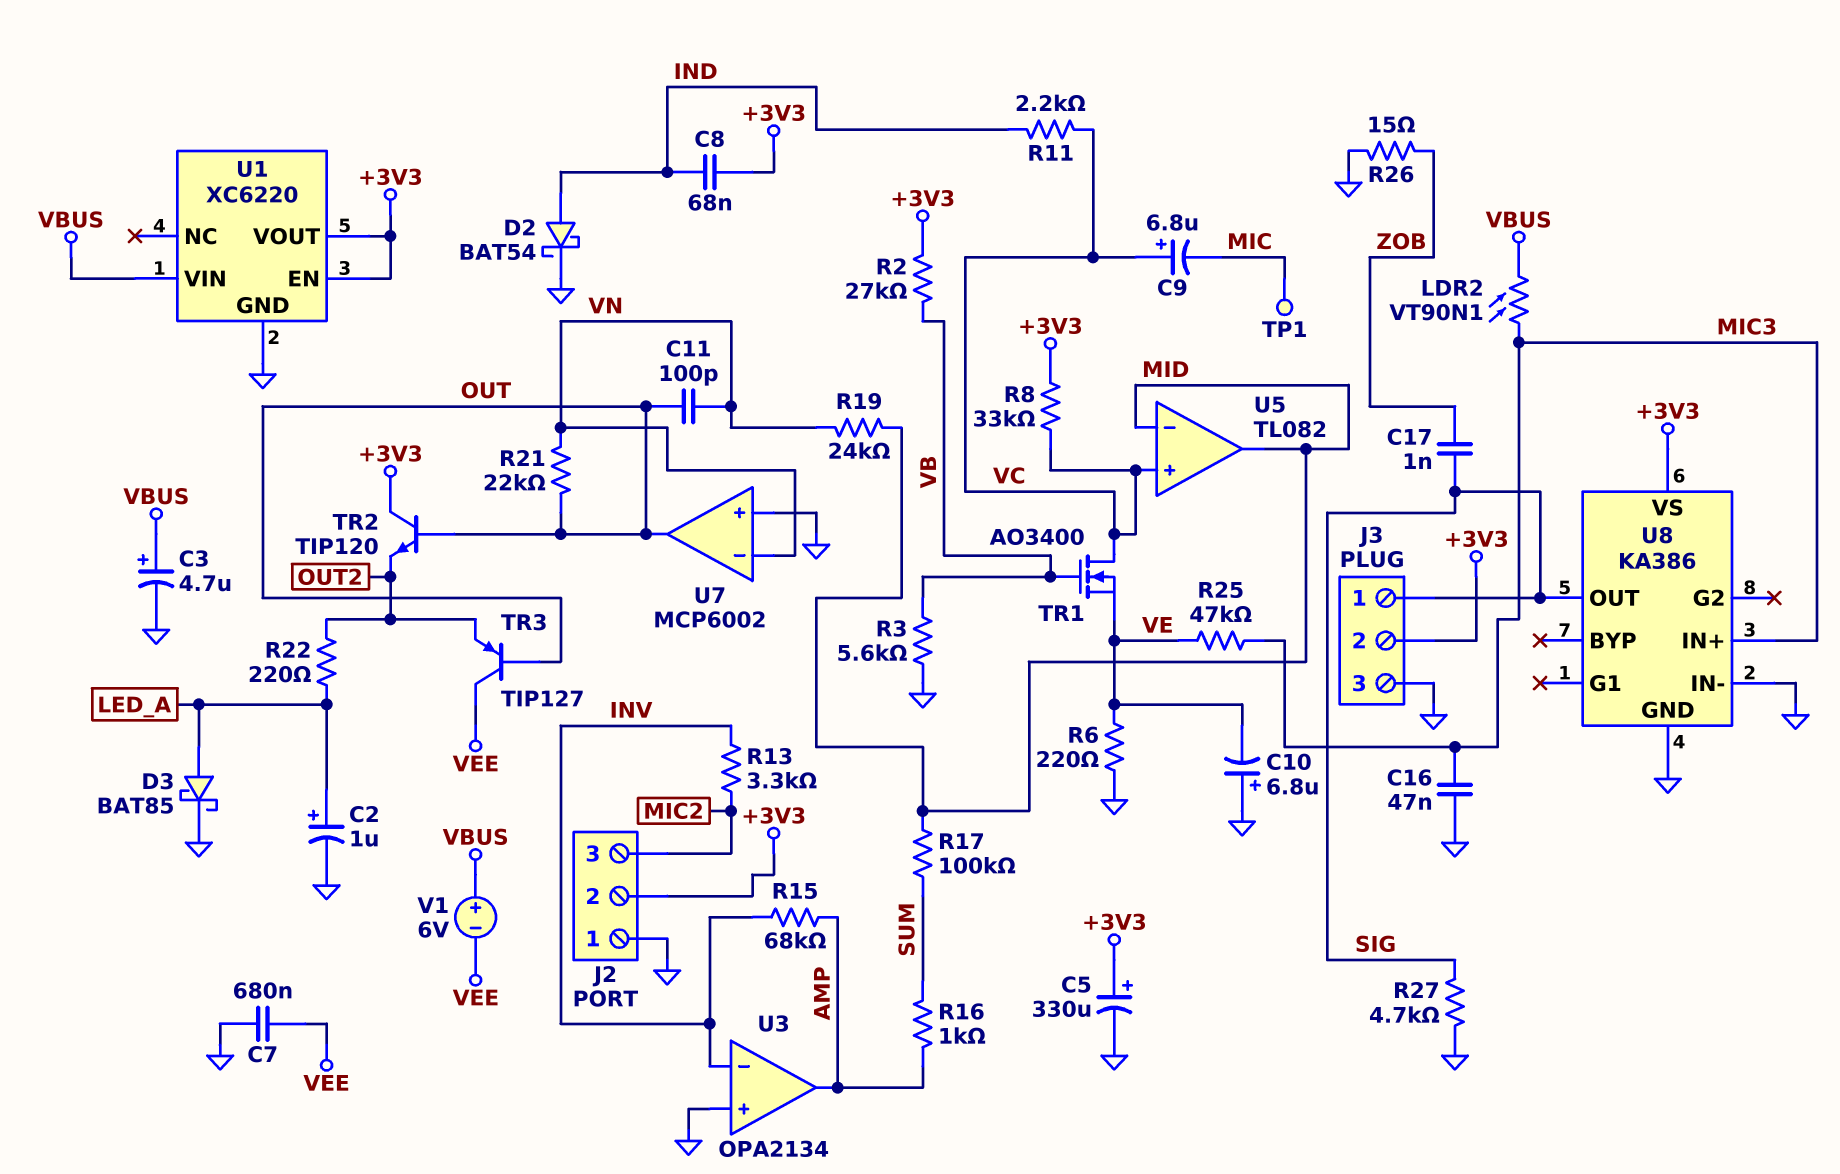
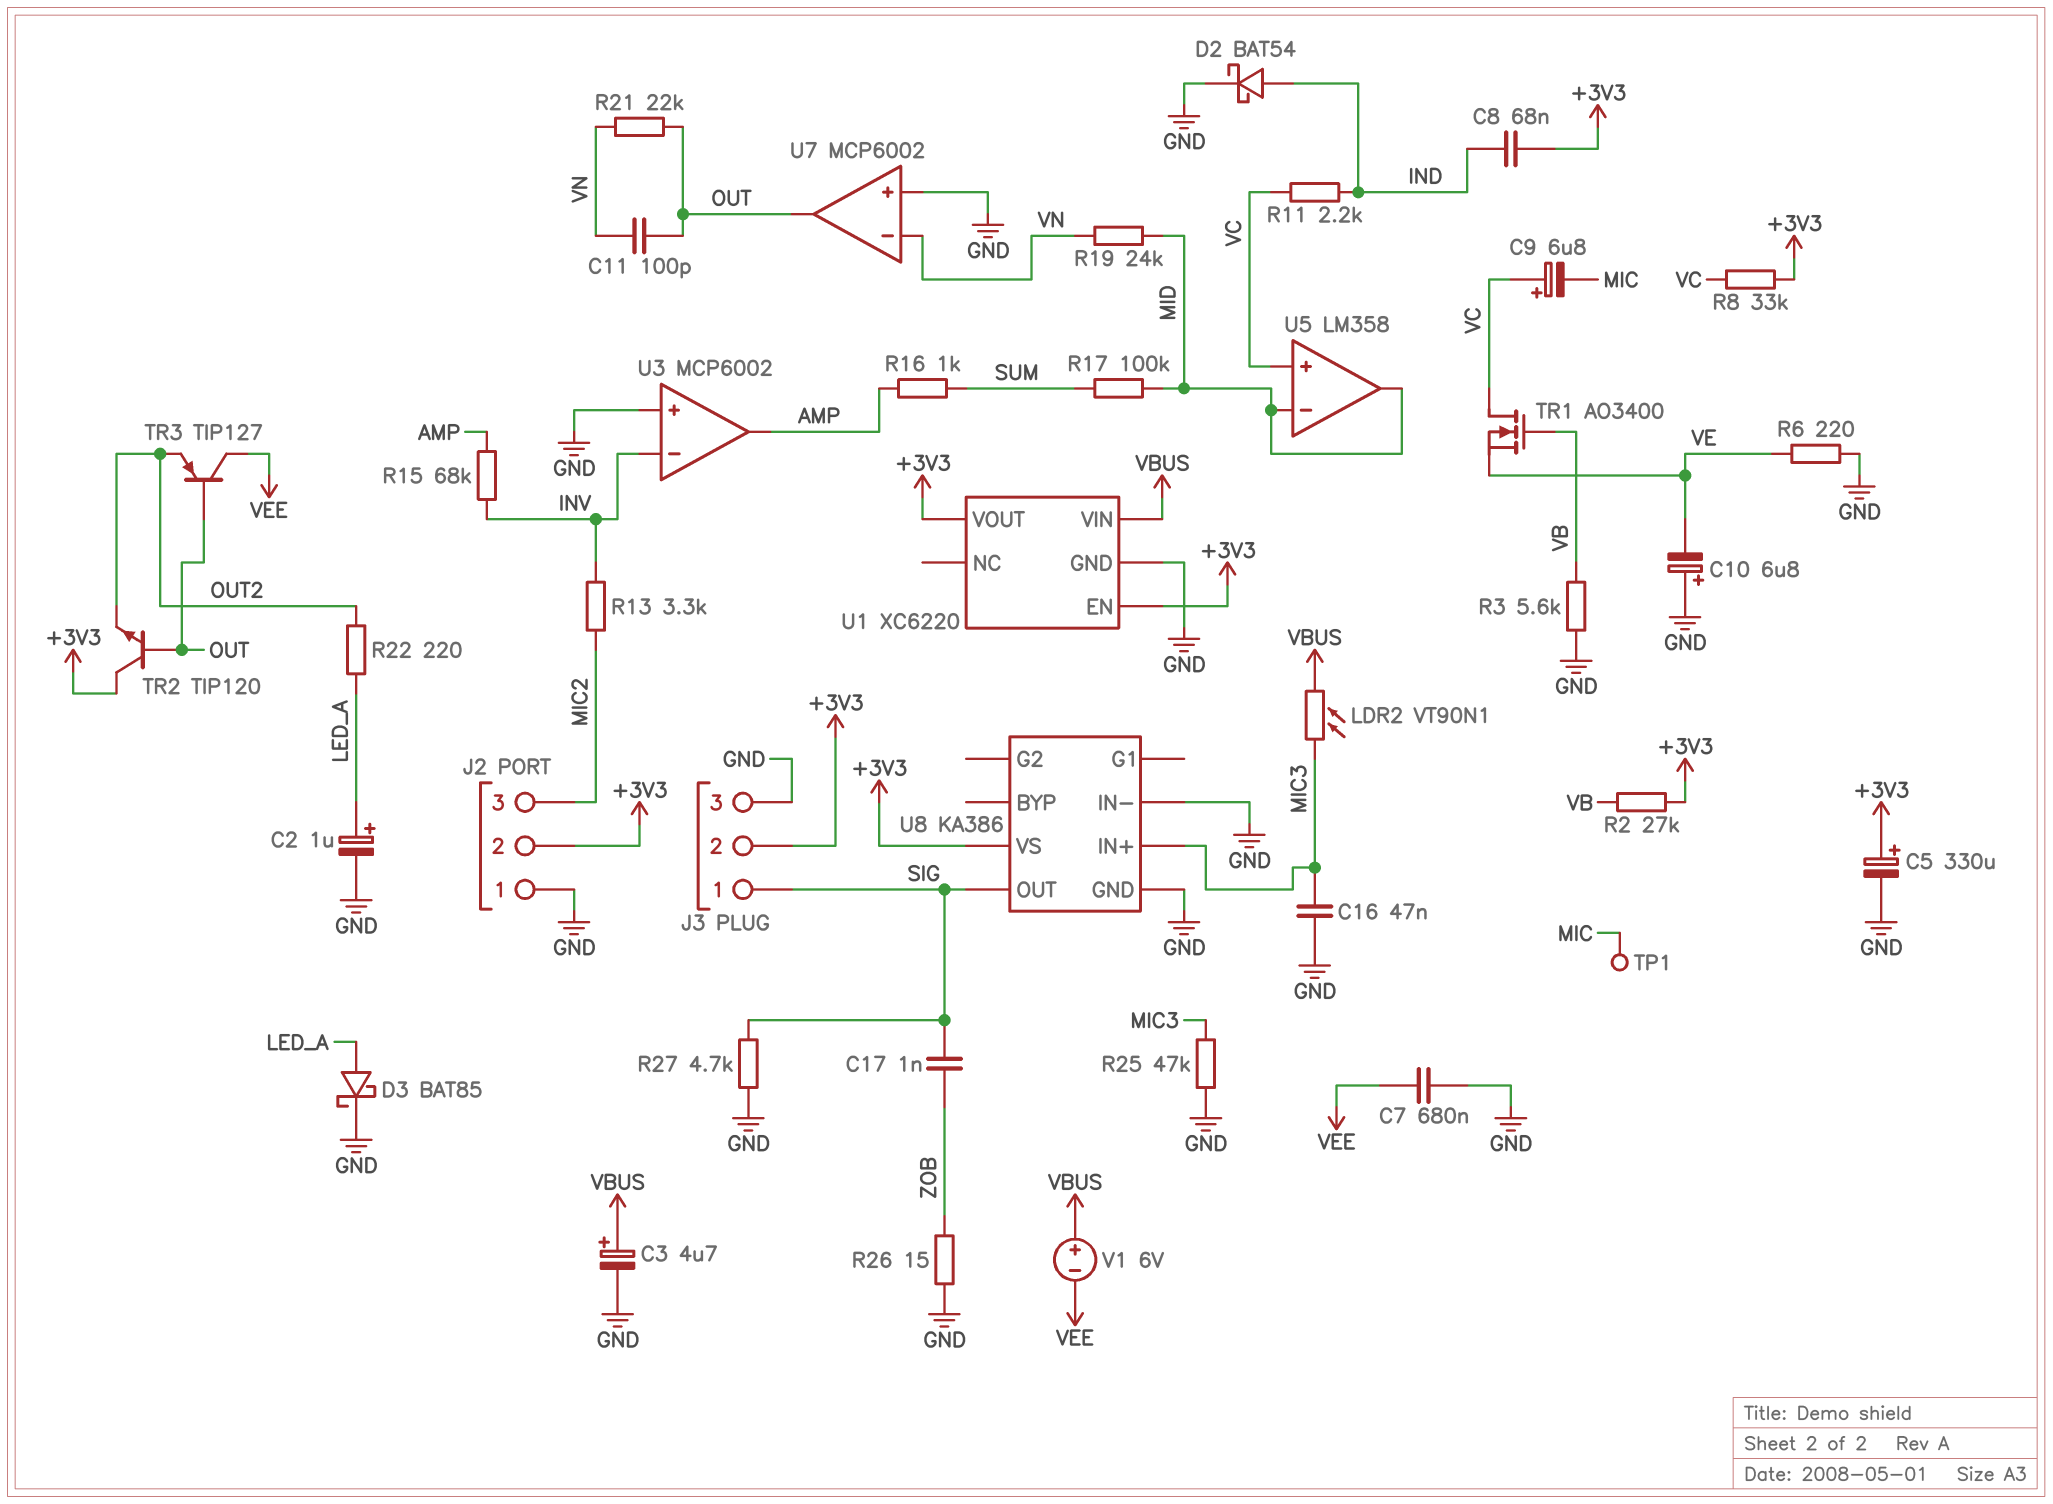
R25: 47k (MIC3, VE) -> 47k (GND, MIC3)
U3: OPA2134 -> MCP6002
U5: TL082 -> LM358

